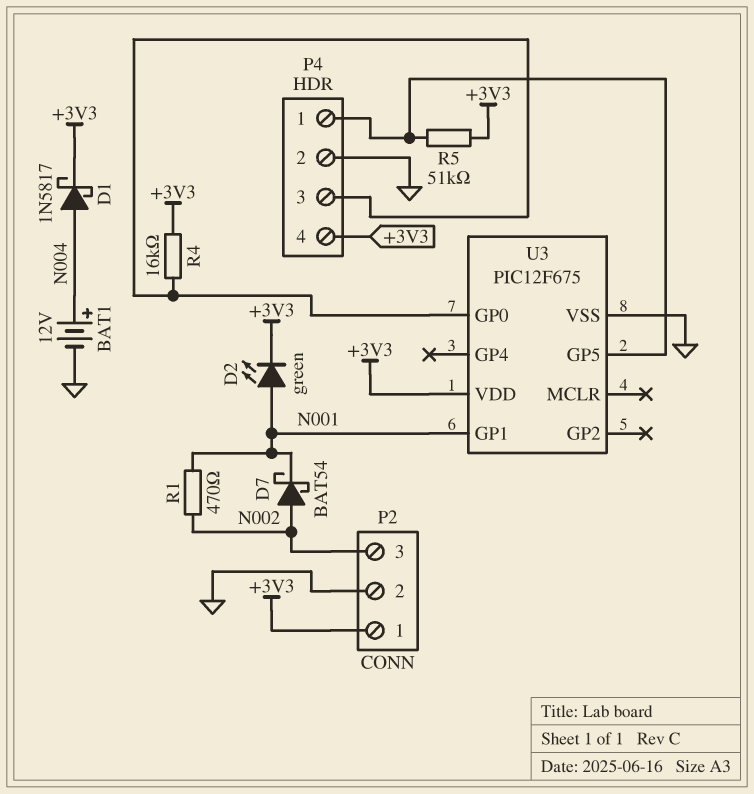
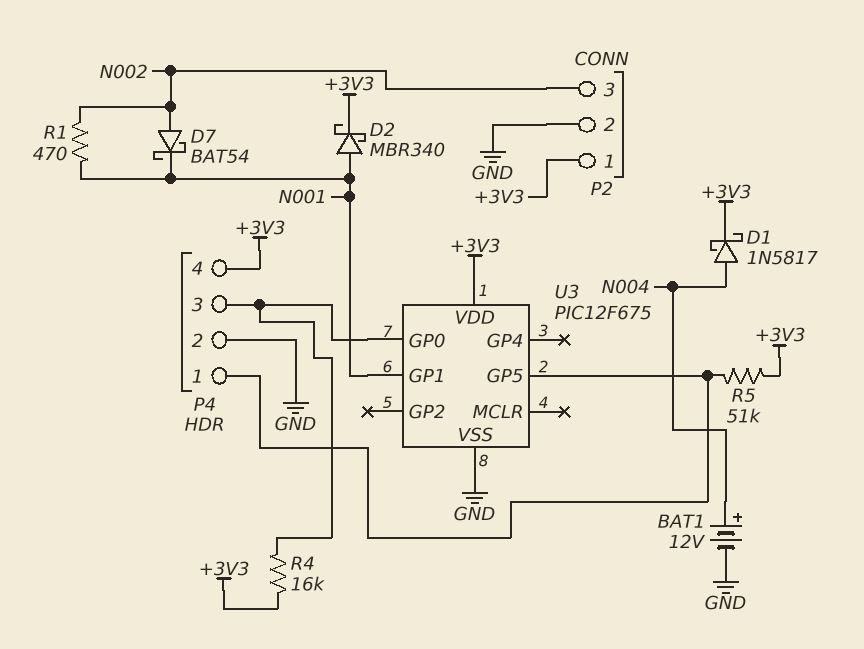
D2: LED green (A N001, K +3V3) -> schottky MBR340 (A N001, K +3V3)

